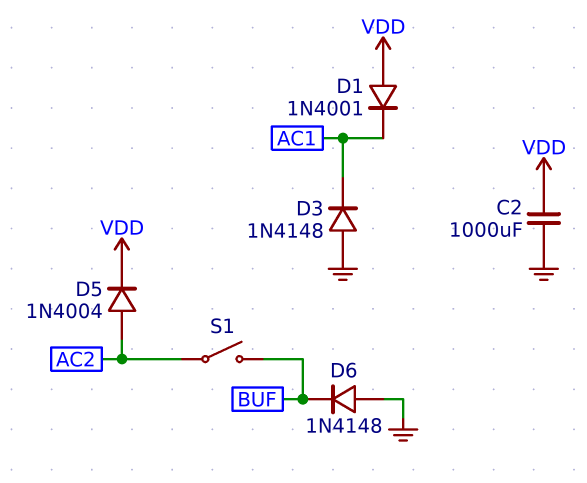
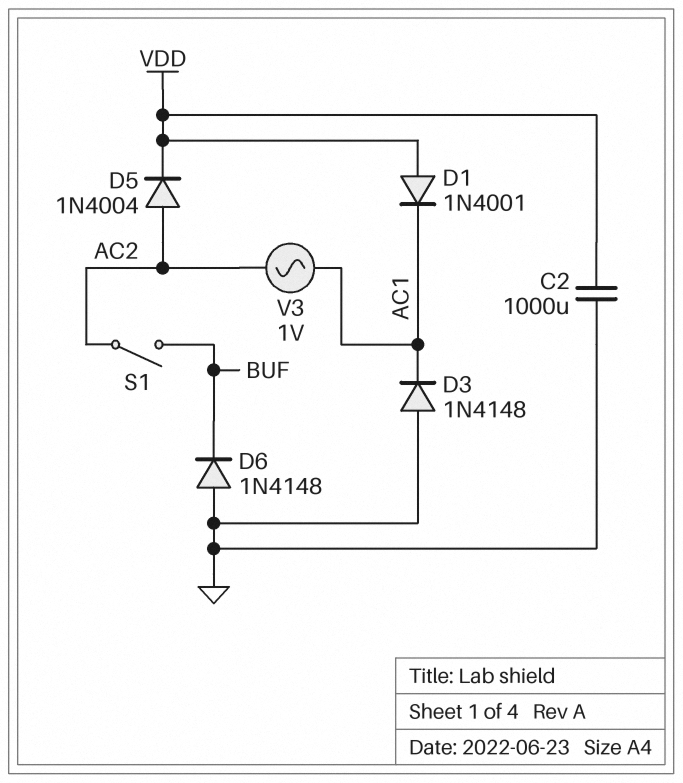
V3: none -> AC 1V (AC1, AC2)

